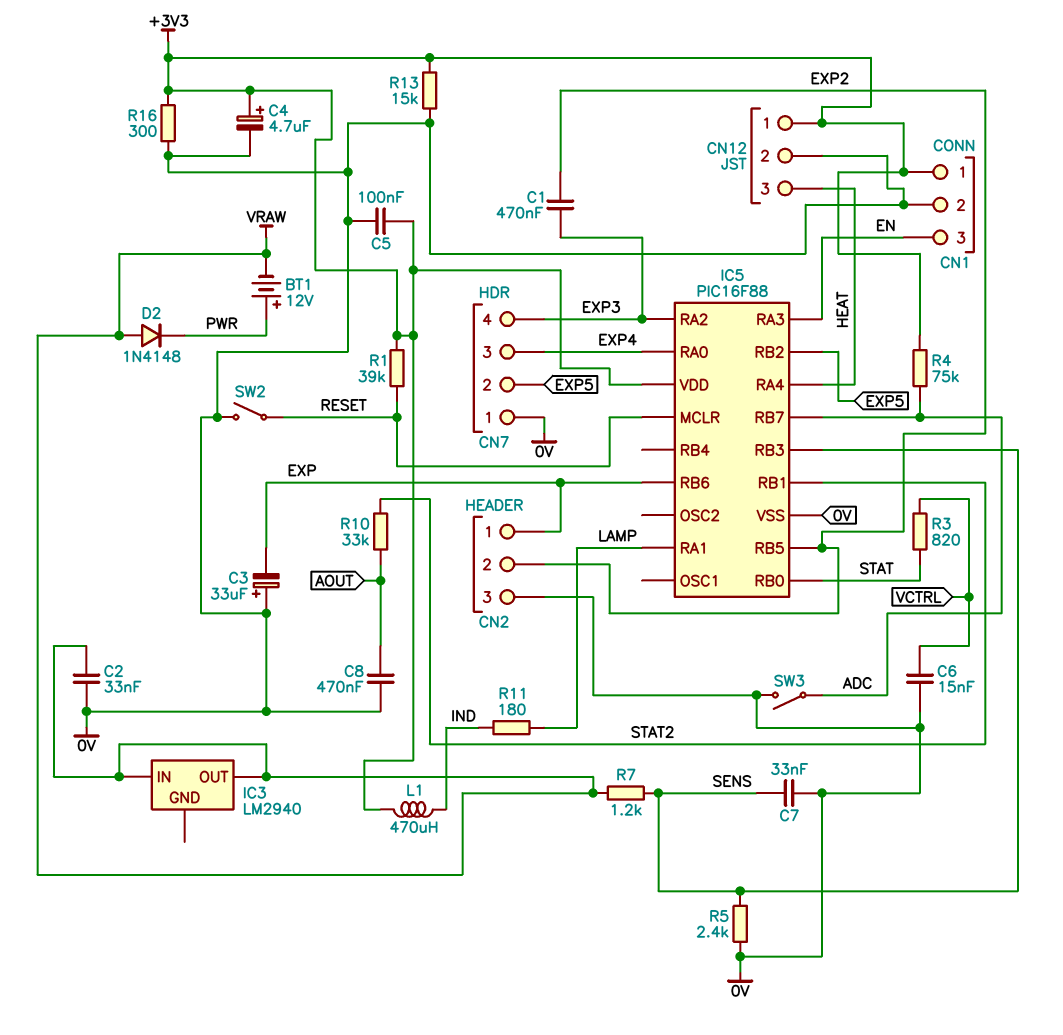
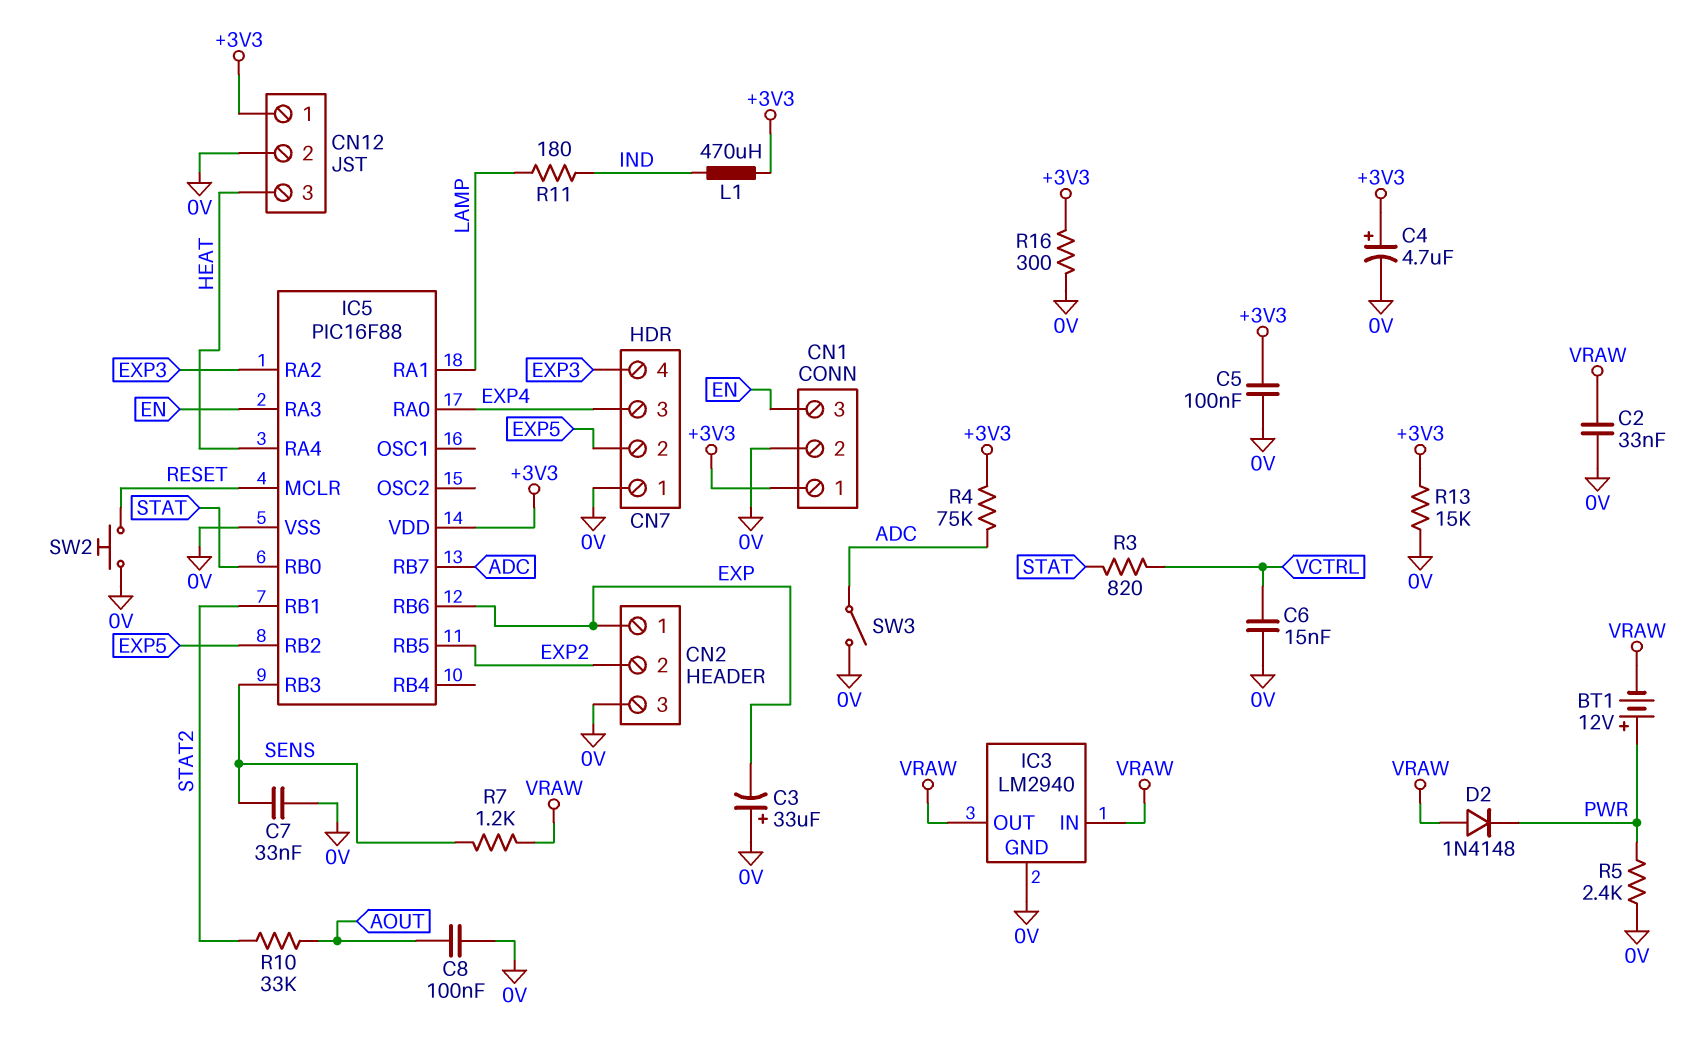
C1: 470nF (EXP2, EXP3) -> none
C8: 470nF (0V, AOUT) -> 100nF (0V, AOUT)
IC3 pin GND: none -> 0V
R1: 39k (+3V3, RESET) -> none
R5: 2.4k (0V, SENS) -> 2.4k (0V, PWR)
SW2: switch (0V, RESET) -> button (0V, RESET)

